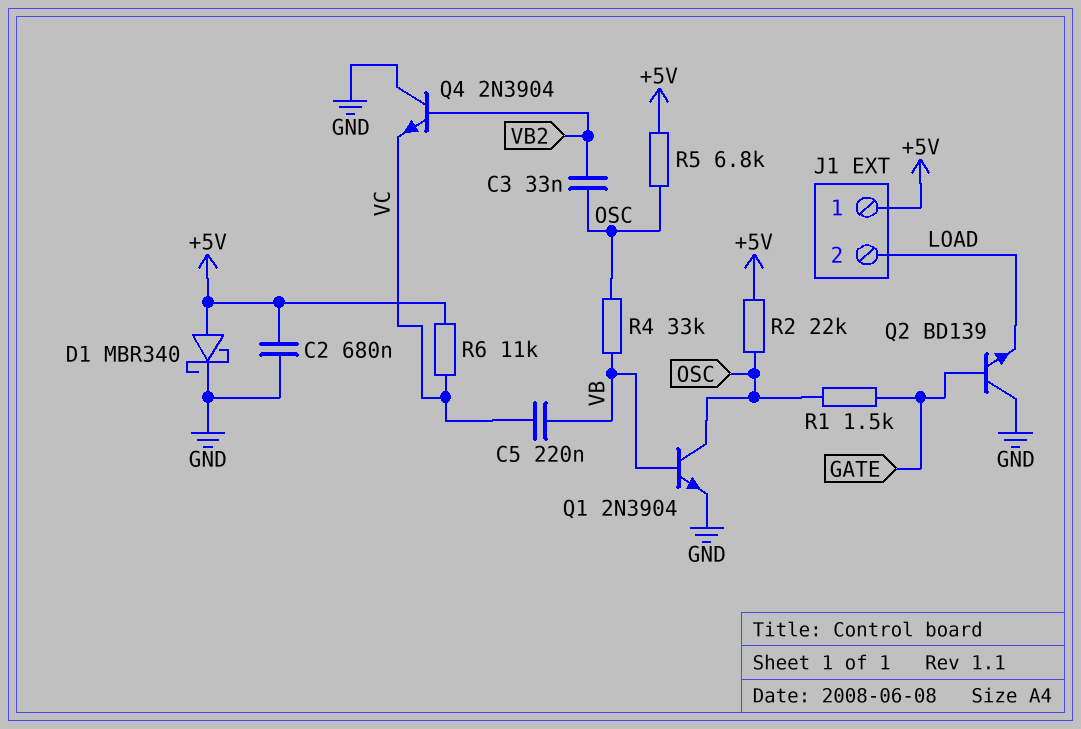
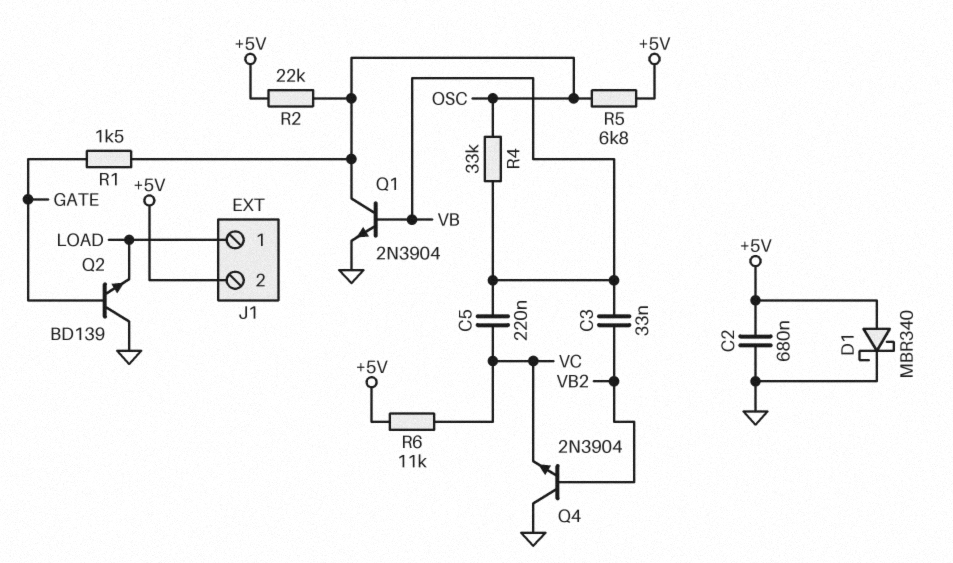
C3: 33nF (OSC, VB2) -> 33nF (VB, VB2)
J1 pin 1: +5V -> LOAD
J1 pin 2: LOAD -> +5V

